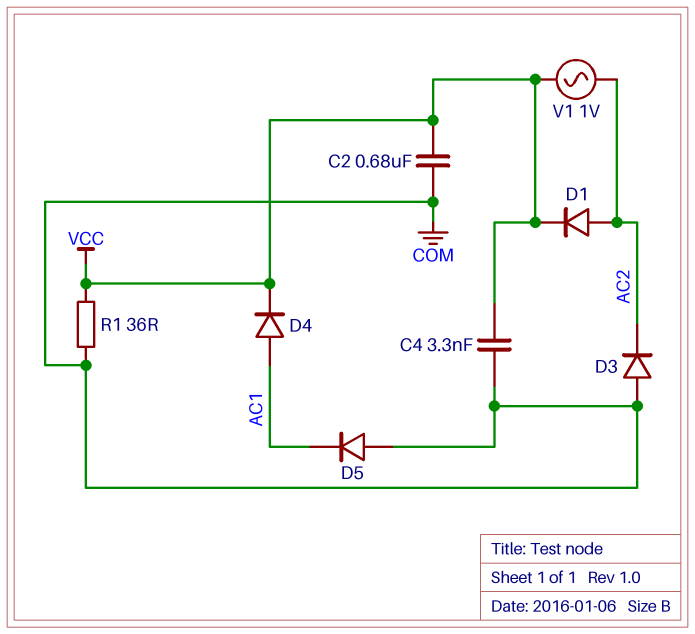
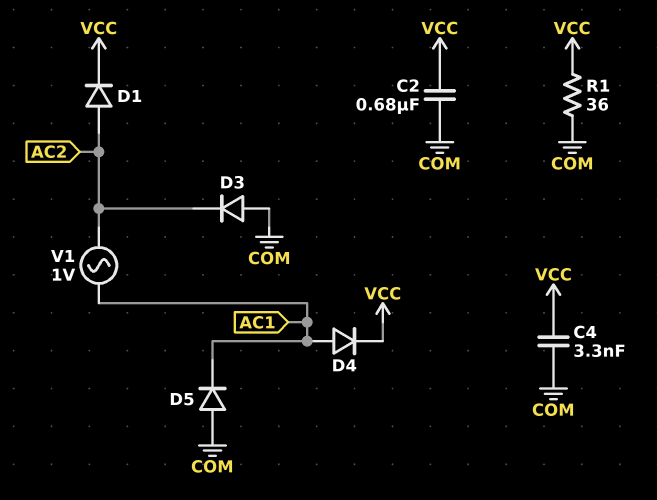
V1: AC 1V (AC2, VCC) -> AC 1V (AC1, AC2)

